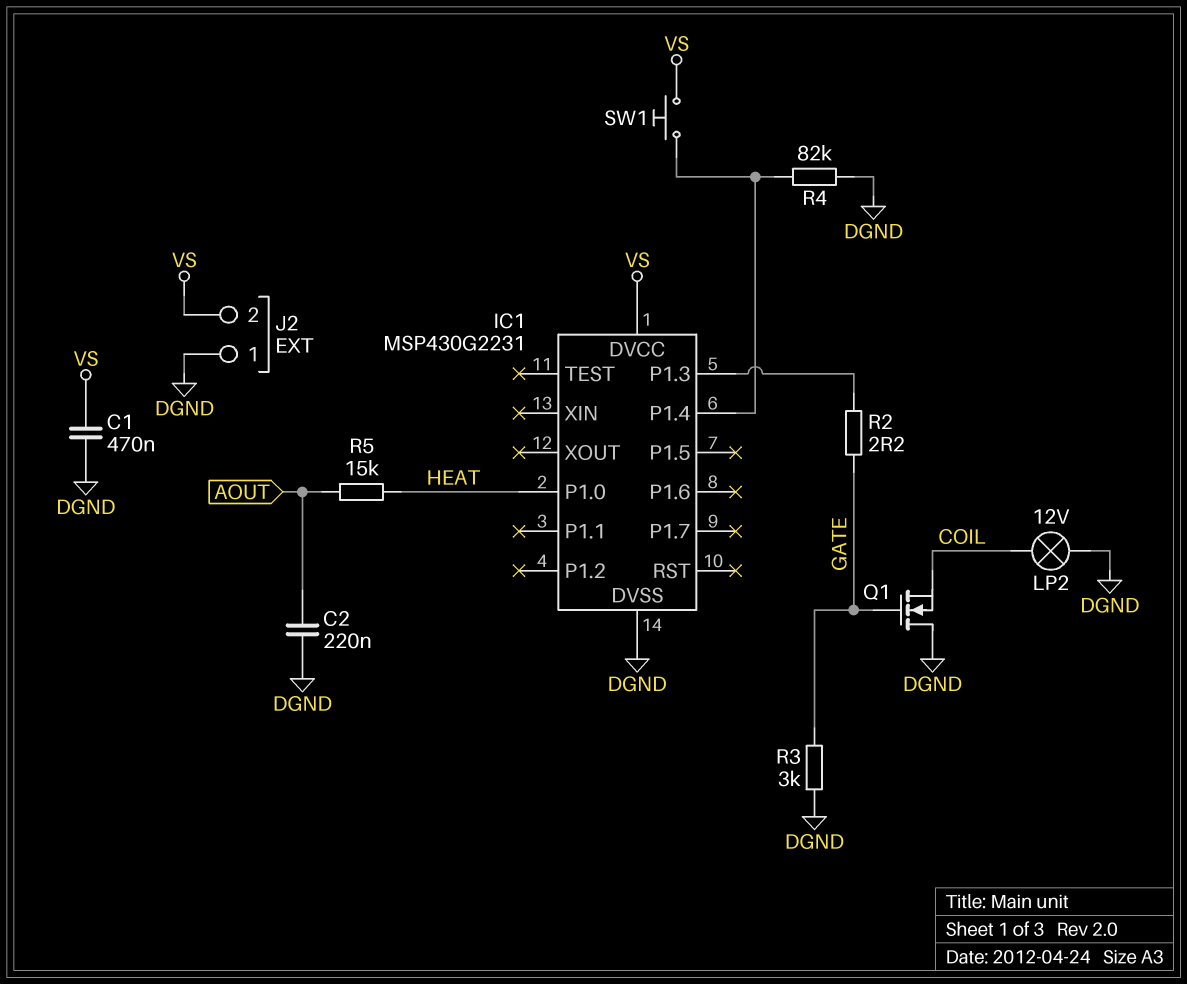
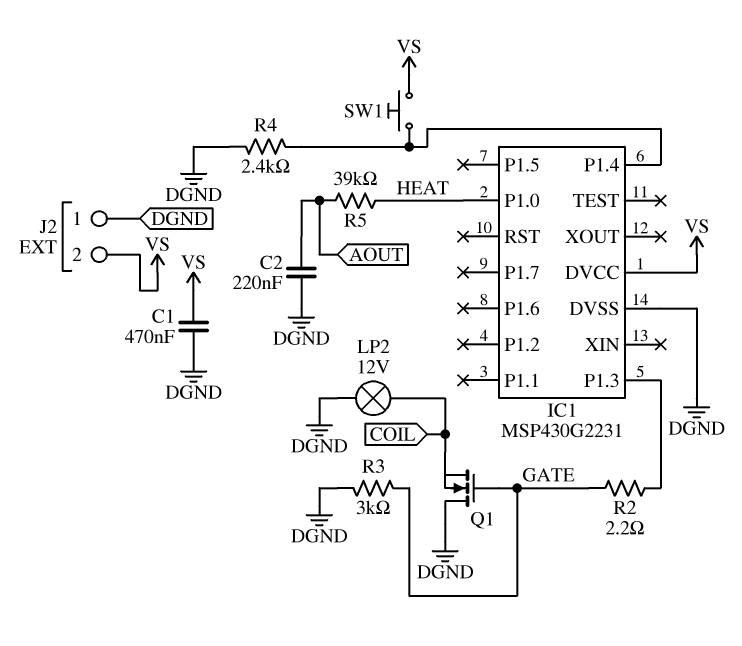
R4: 82k (DGND, IC1/P1.4) -> 2.4k (DGND, IC1/P1.4)
R5: 15k (AOUT, HEAT) -> 39k (AOUT, HEAT)

